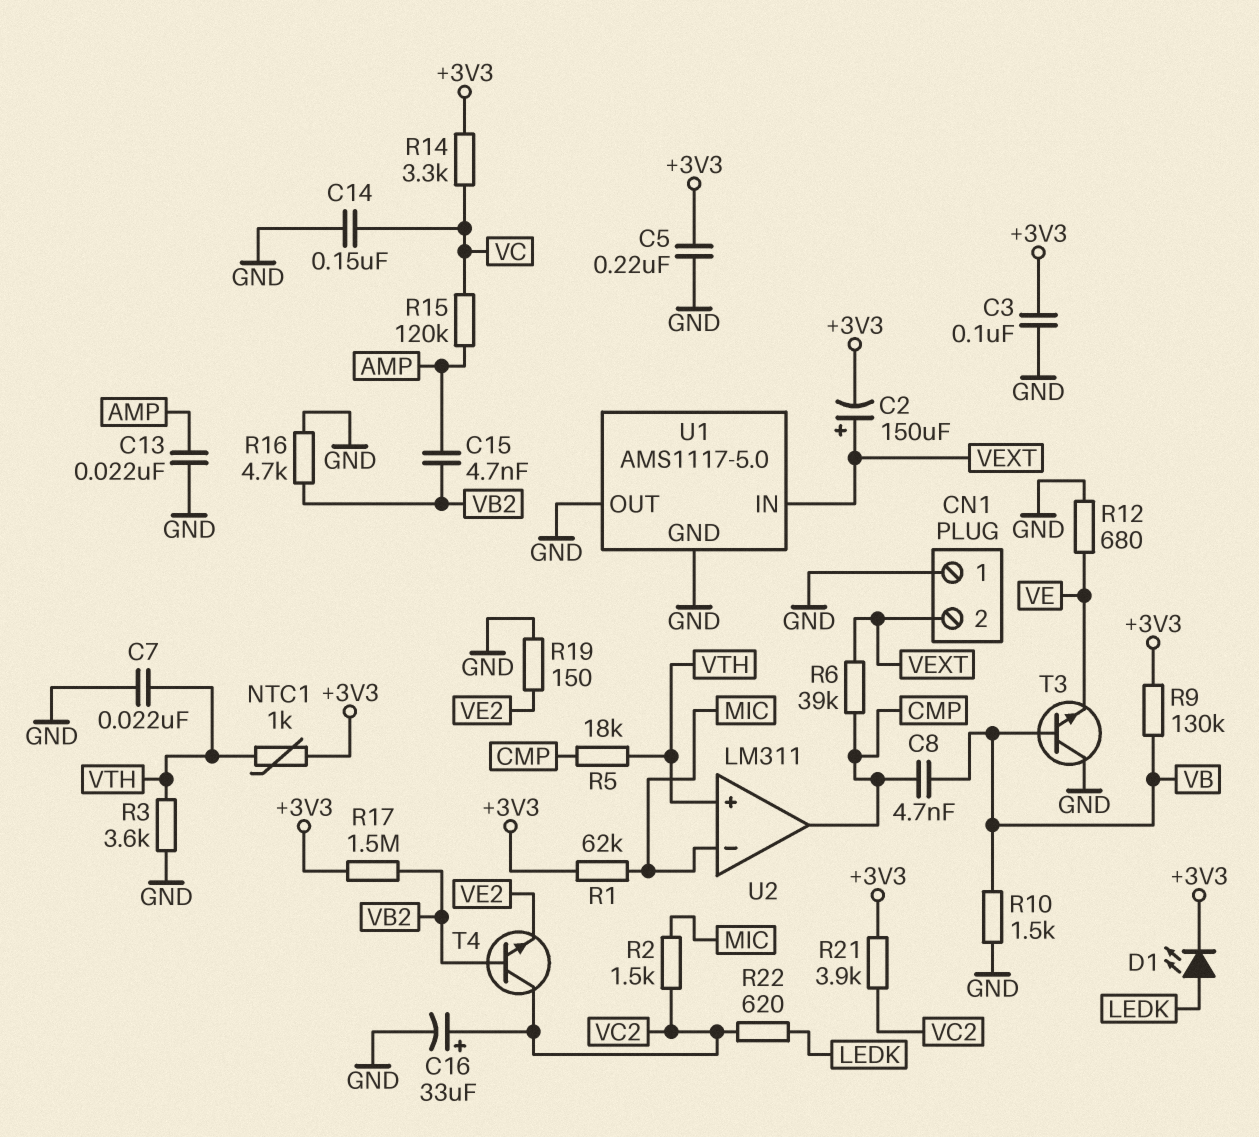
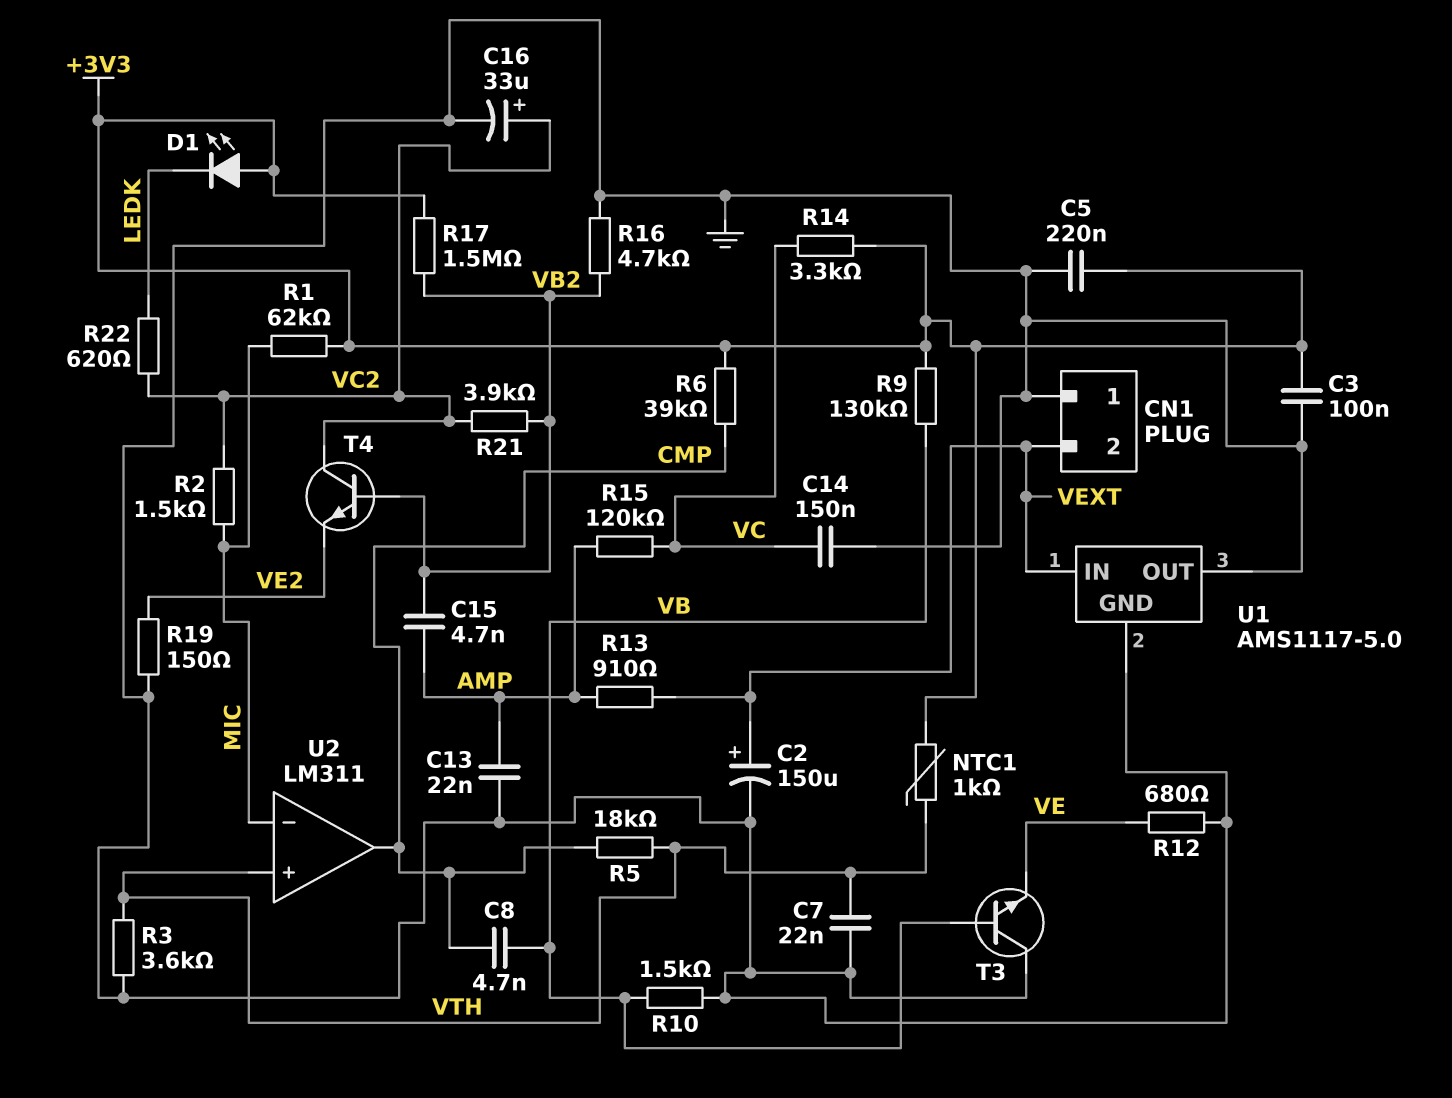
C2: 150uF (plus VEXT, minus +3V3) -> 150uF (plus VEXT, minus GND)
D1: LED (A LEDK, K +3V3) -> LED (A +3V3, K LEDK)
R6: 39k (CMP, VEXT) -> 39k (+3V3, CMP)
R13: none -> 910 (AMP, VEXT)
R21: 3.9k (+3V3, VC2) -> 3.9k (VB2, VC2)

